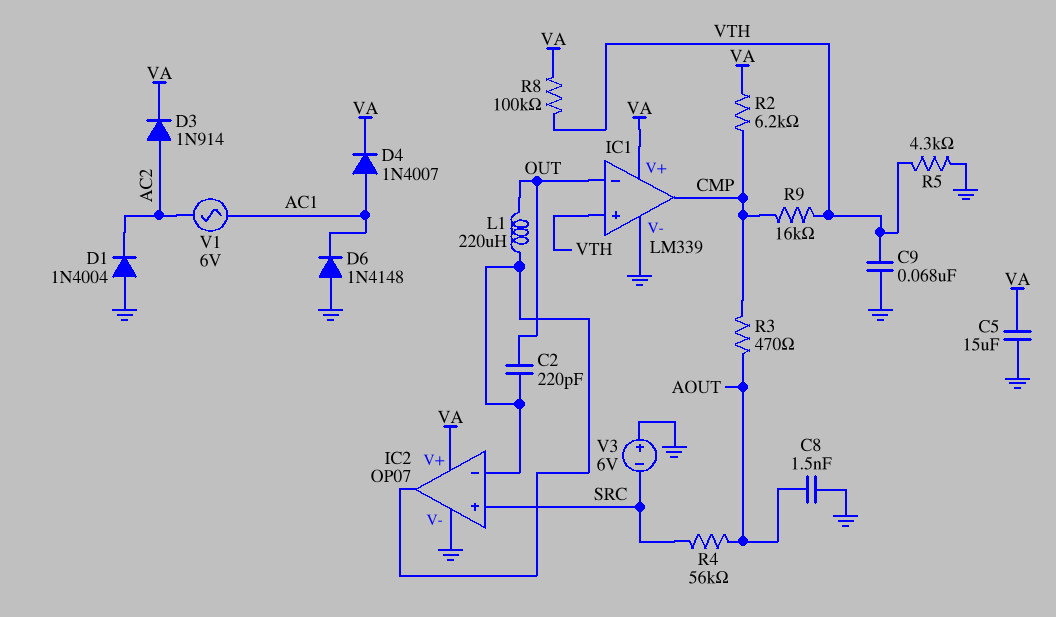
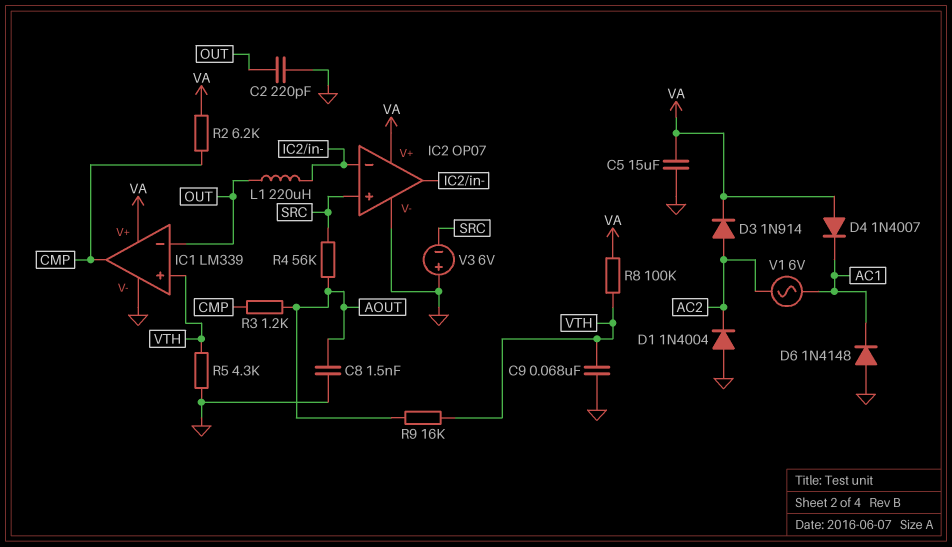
C2: 220pF (IC2/in-, OUT) -> 220pF (GND, OUT)
D4: diode 1N4007 (A AC1, K VA) -> diode 1N4007 (A VA, K AC1)
R3: 470 (AOUT, CMP) -> 1.2k (AOUT, CMP)
R9: 16k (CMP, VTH) -> 16k (AOUT, VTH)

